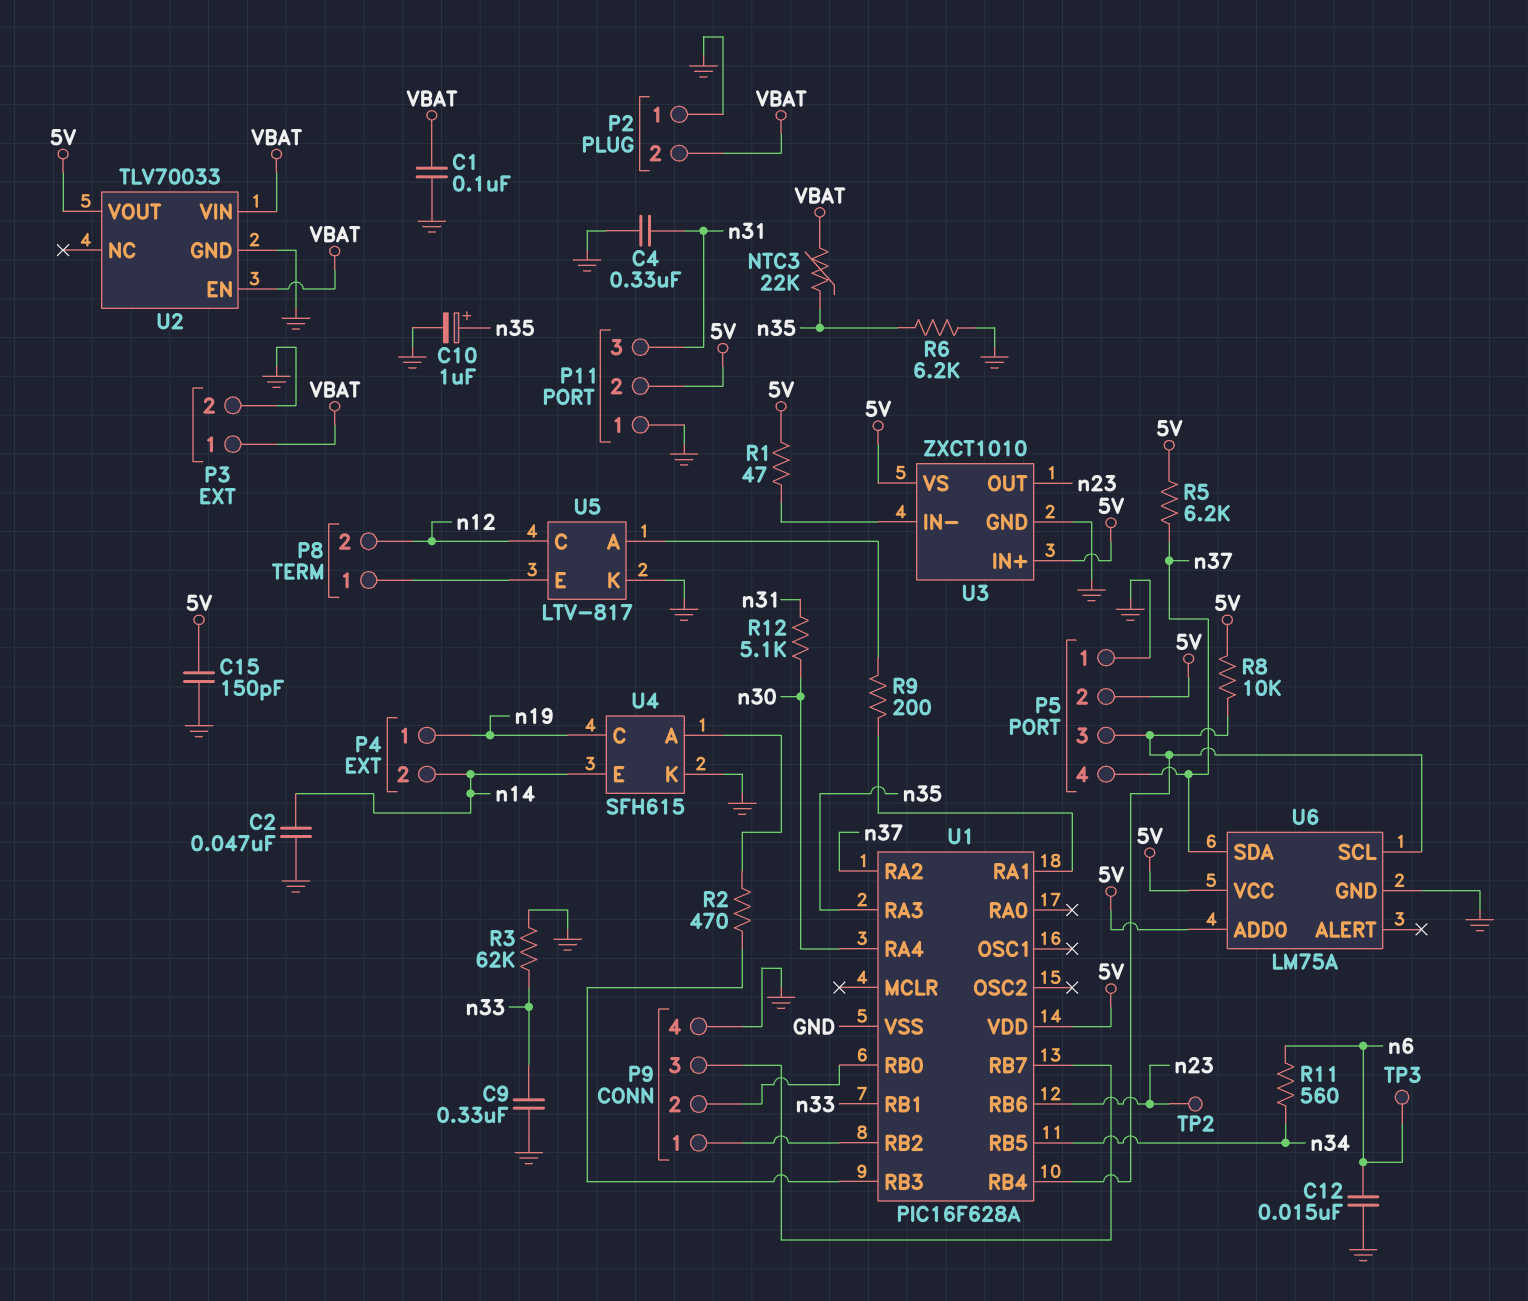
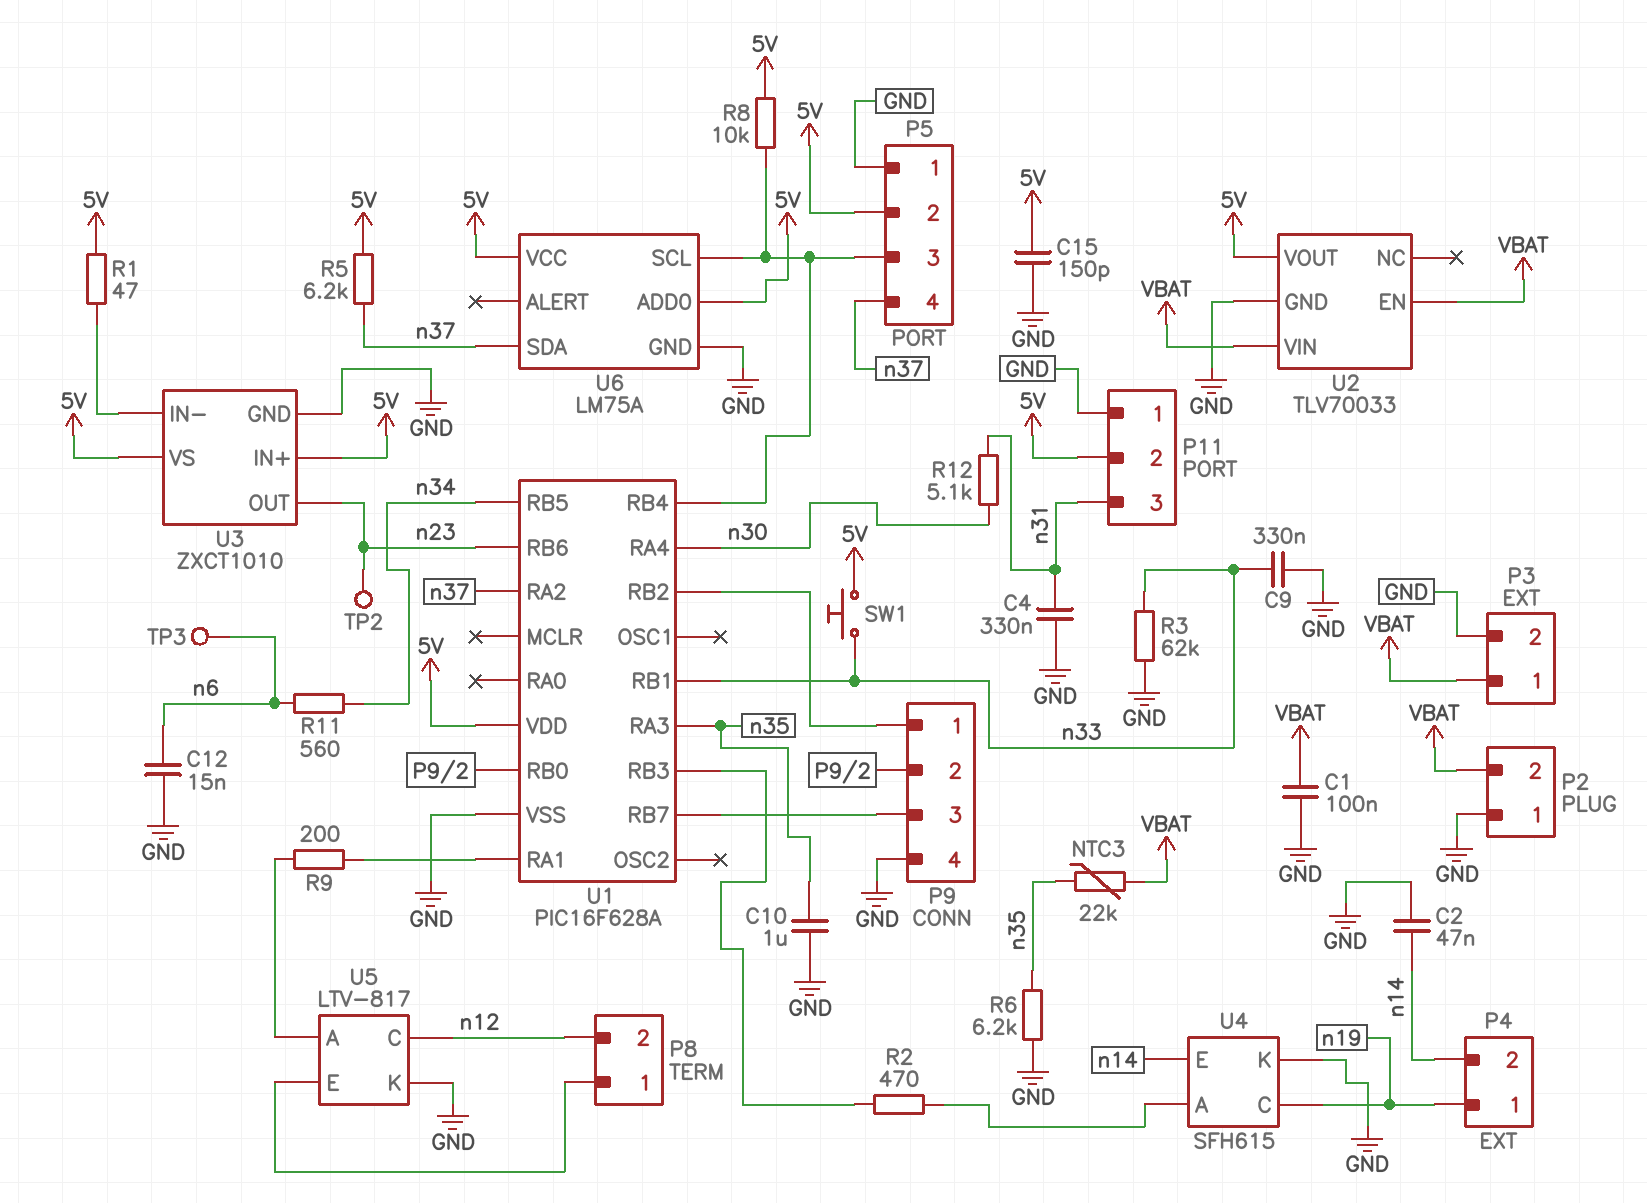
C10: 1uF (plus n35, minus GND) -> 1uF (GND, n35)
SW1: none -> button (5V, n33)

